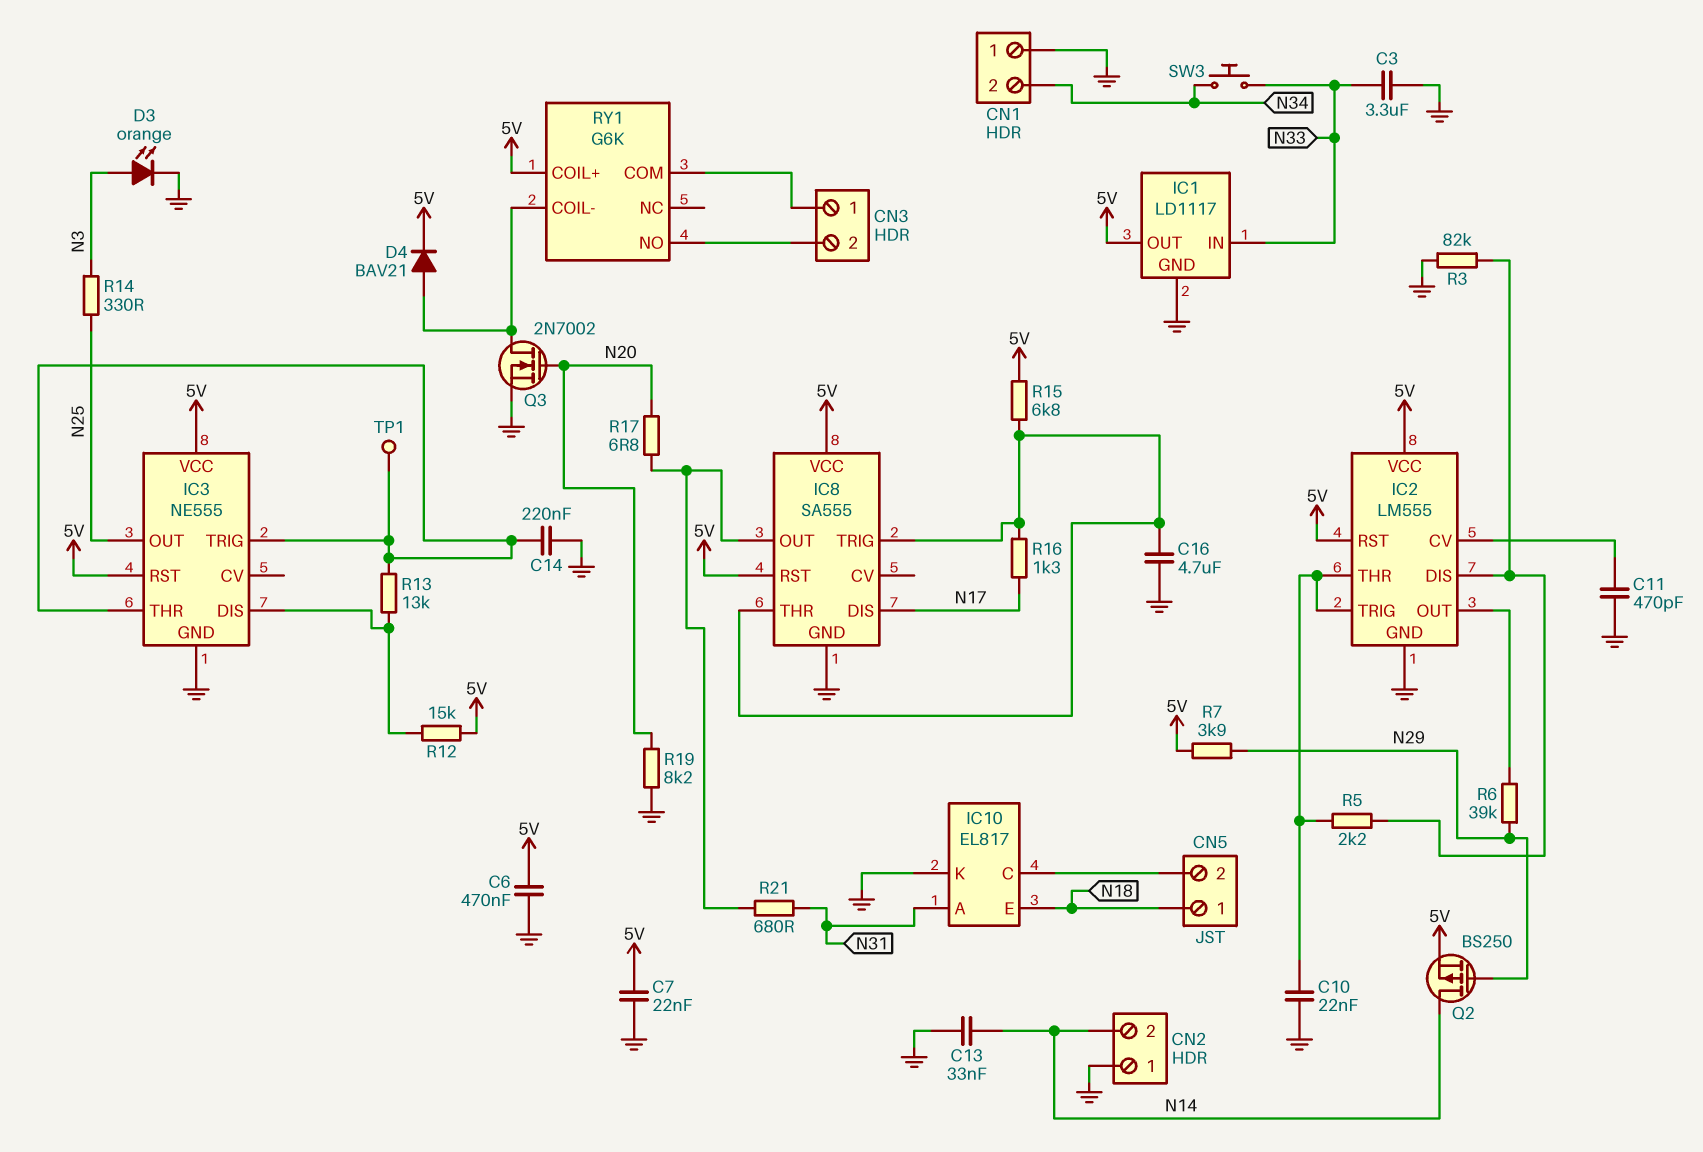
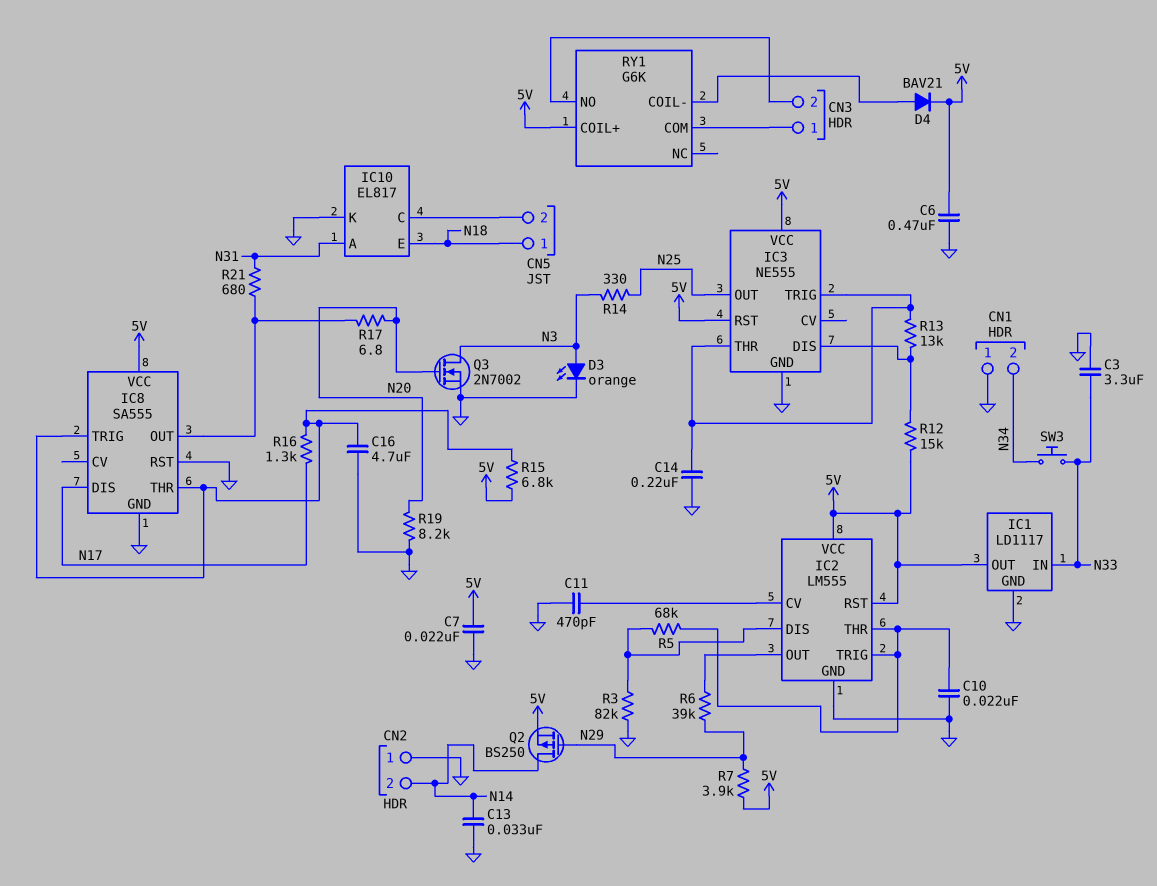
IC8 pin RST: 5V -> GND
Q3: NMOS 2N7002 (G N20, D RY1/COIL-, S GND) -> NMOS 2N7002 (G N20, D N3, S GND)
R5: 2.2k (IC2/DIS, IC2/THR) -> 68k (IC2/DIS, IC2/THR)
TP1: test point (IC3/THR) -> none

